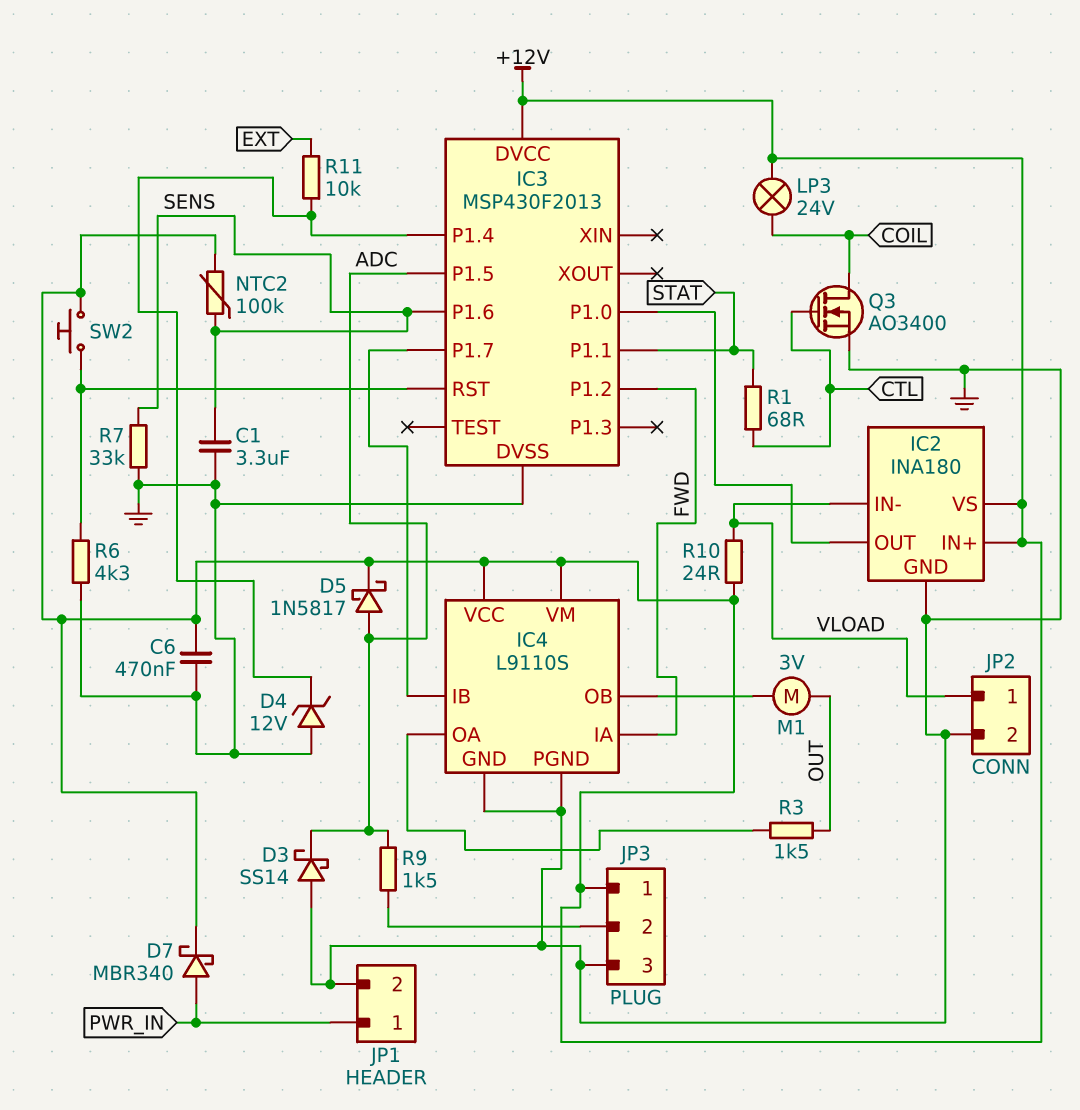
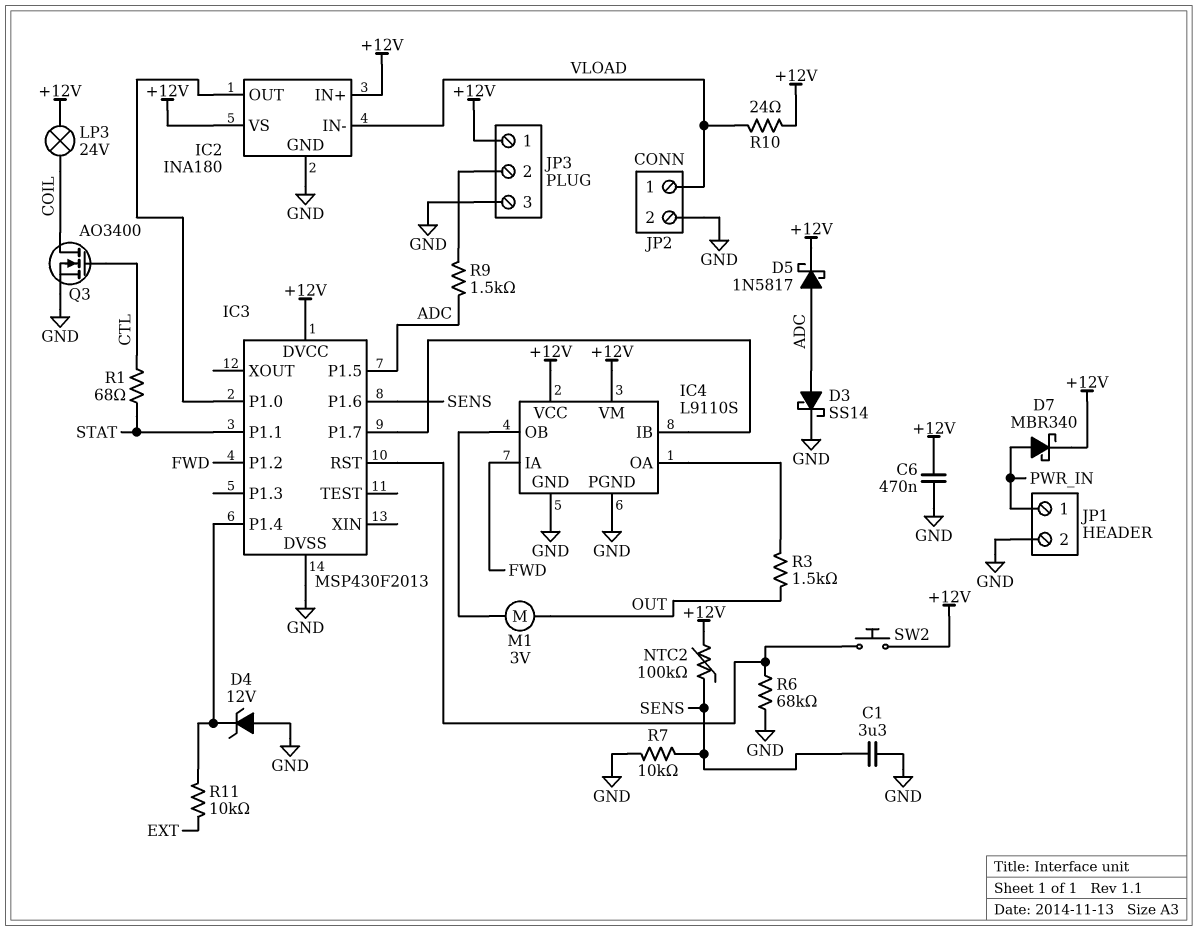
D3: schottky SS14 (A GND, K ADC) -> schottky SS14 (A ADC, K GND)
R6: 4.3k (GND, IC3/RST) -> 68k (GND, IC3/RST)
R7: 33k (GND, SENS) -> 10k (GND, SENS)

